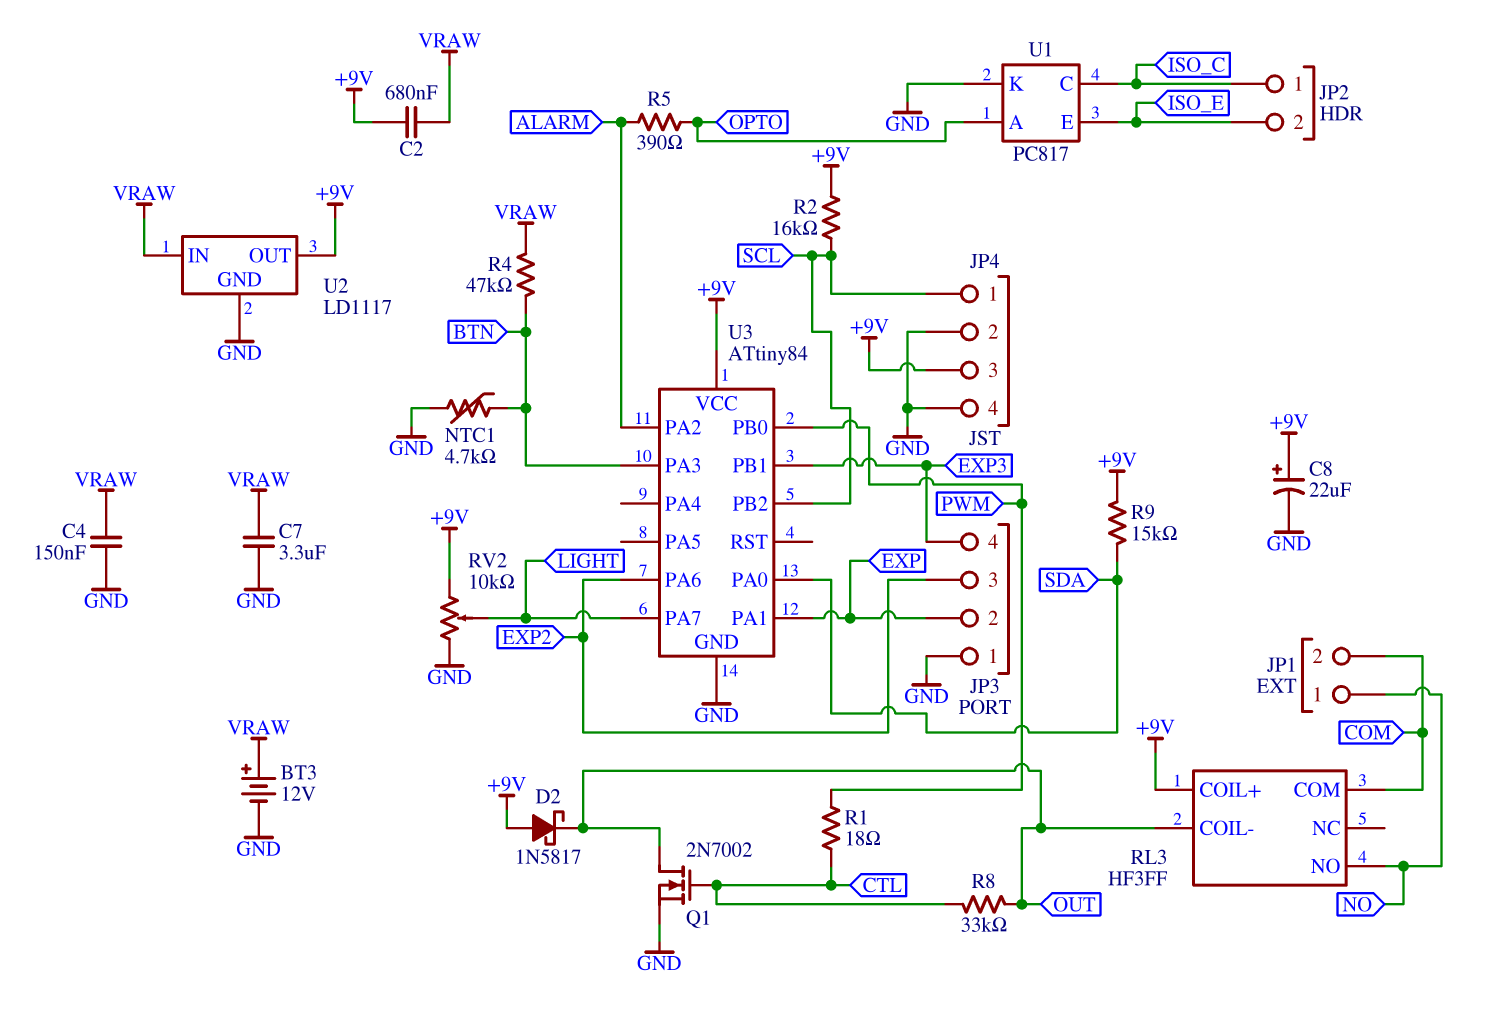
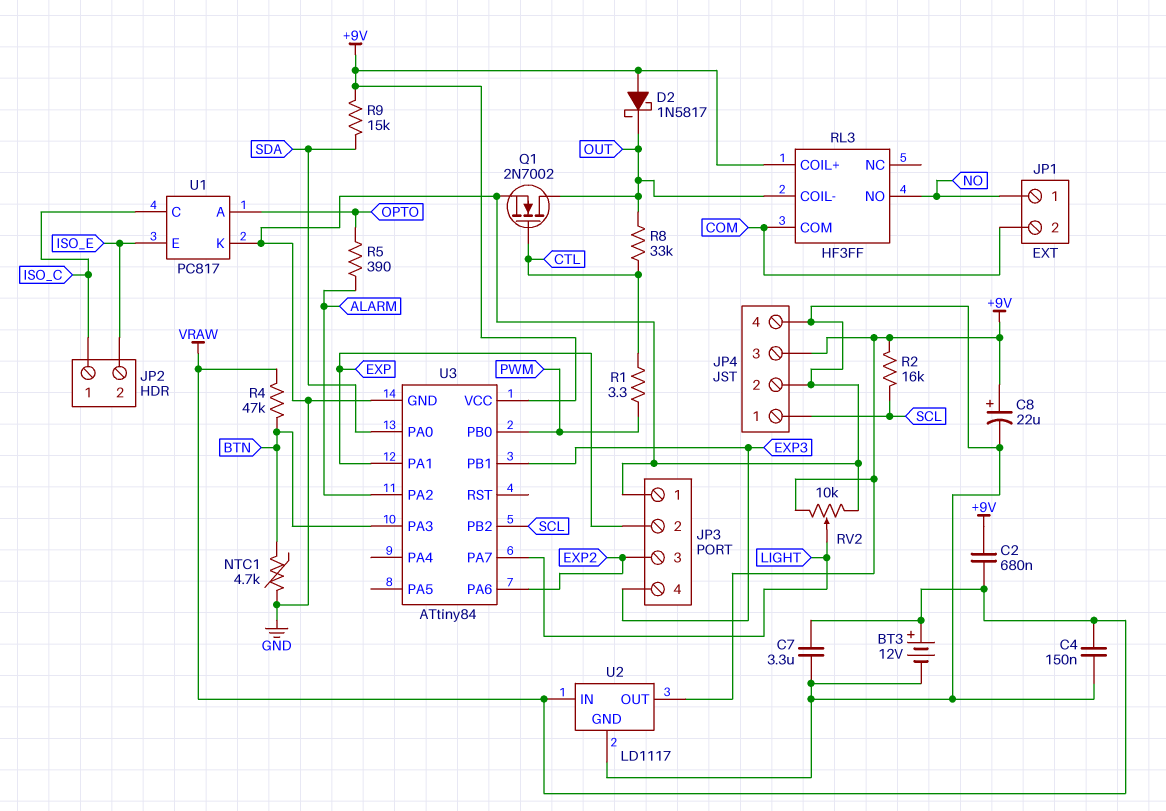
R1: 18 (CTL, PWM) -> 3.3 (CTL, PWM)

